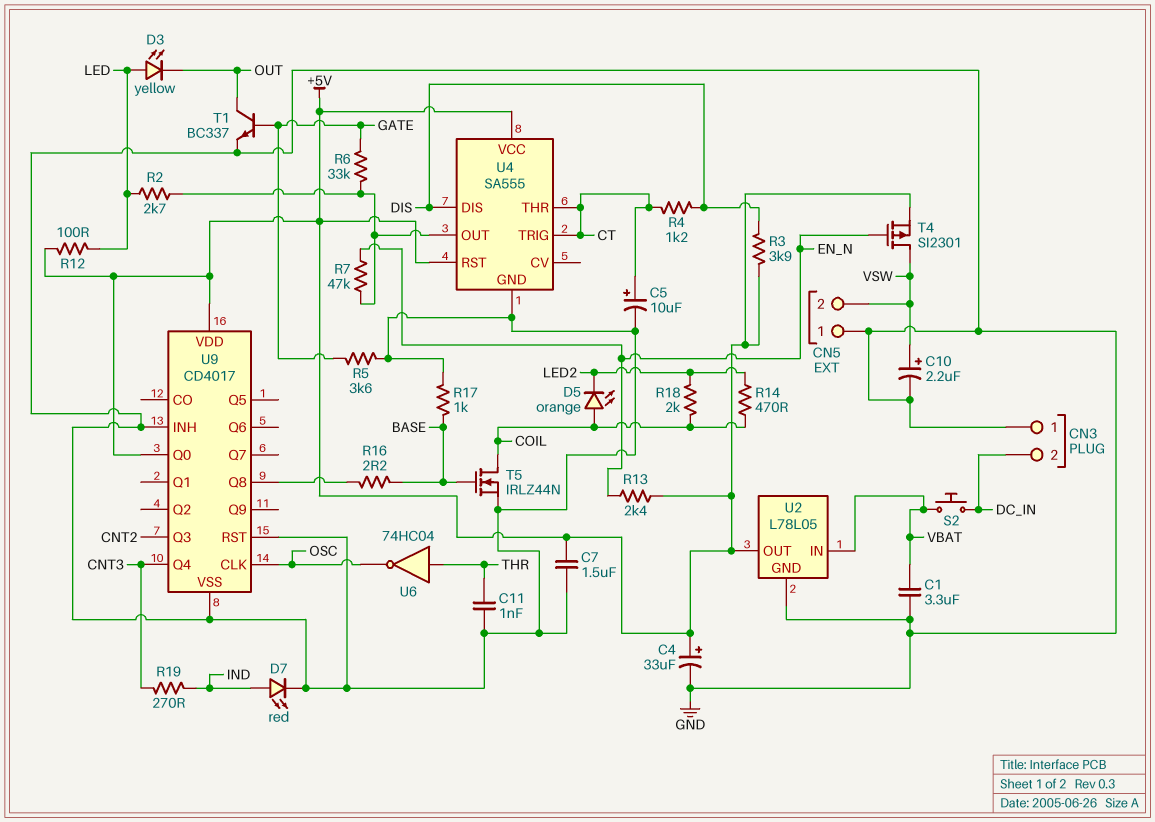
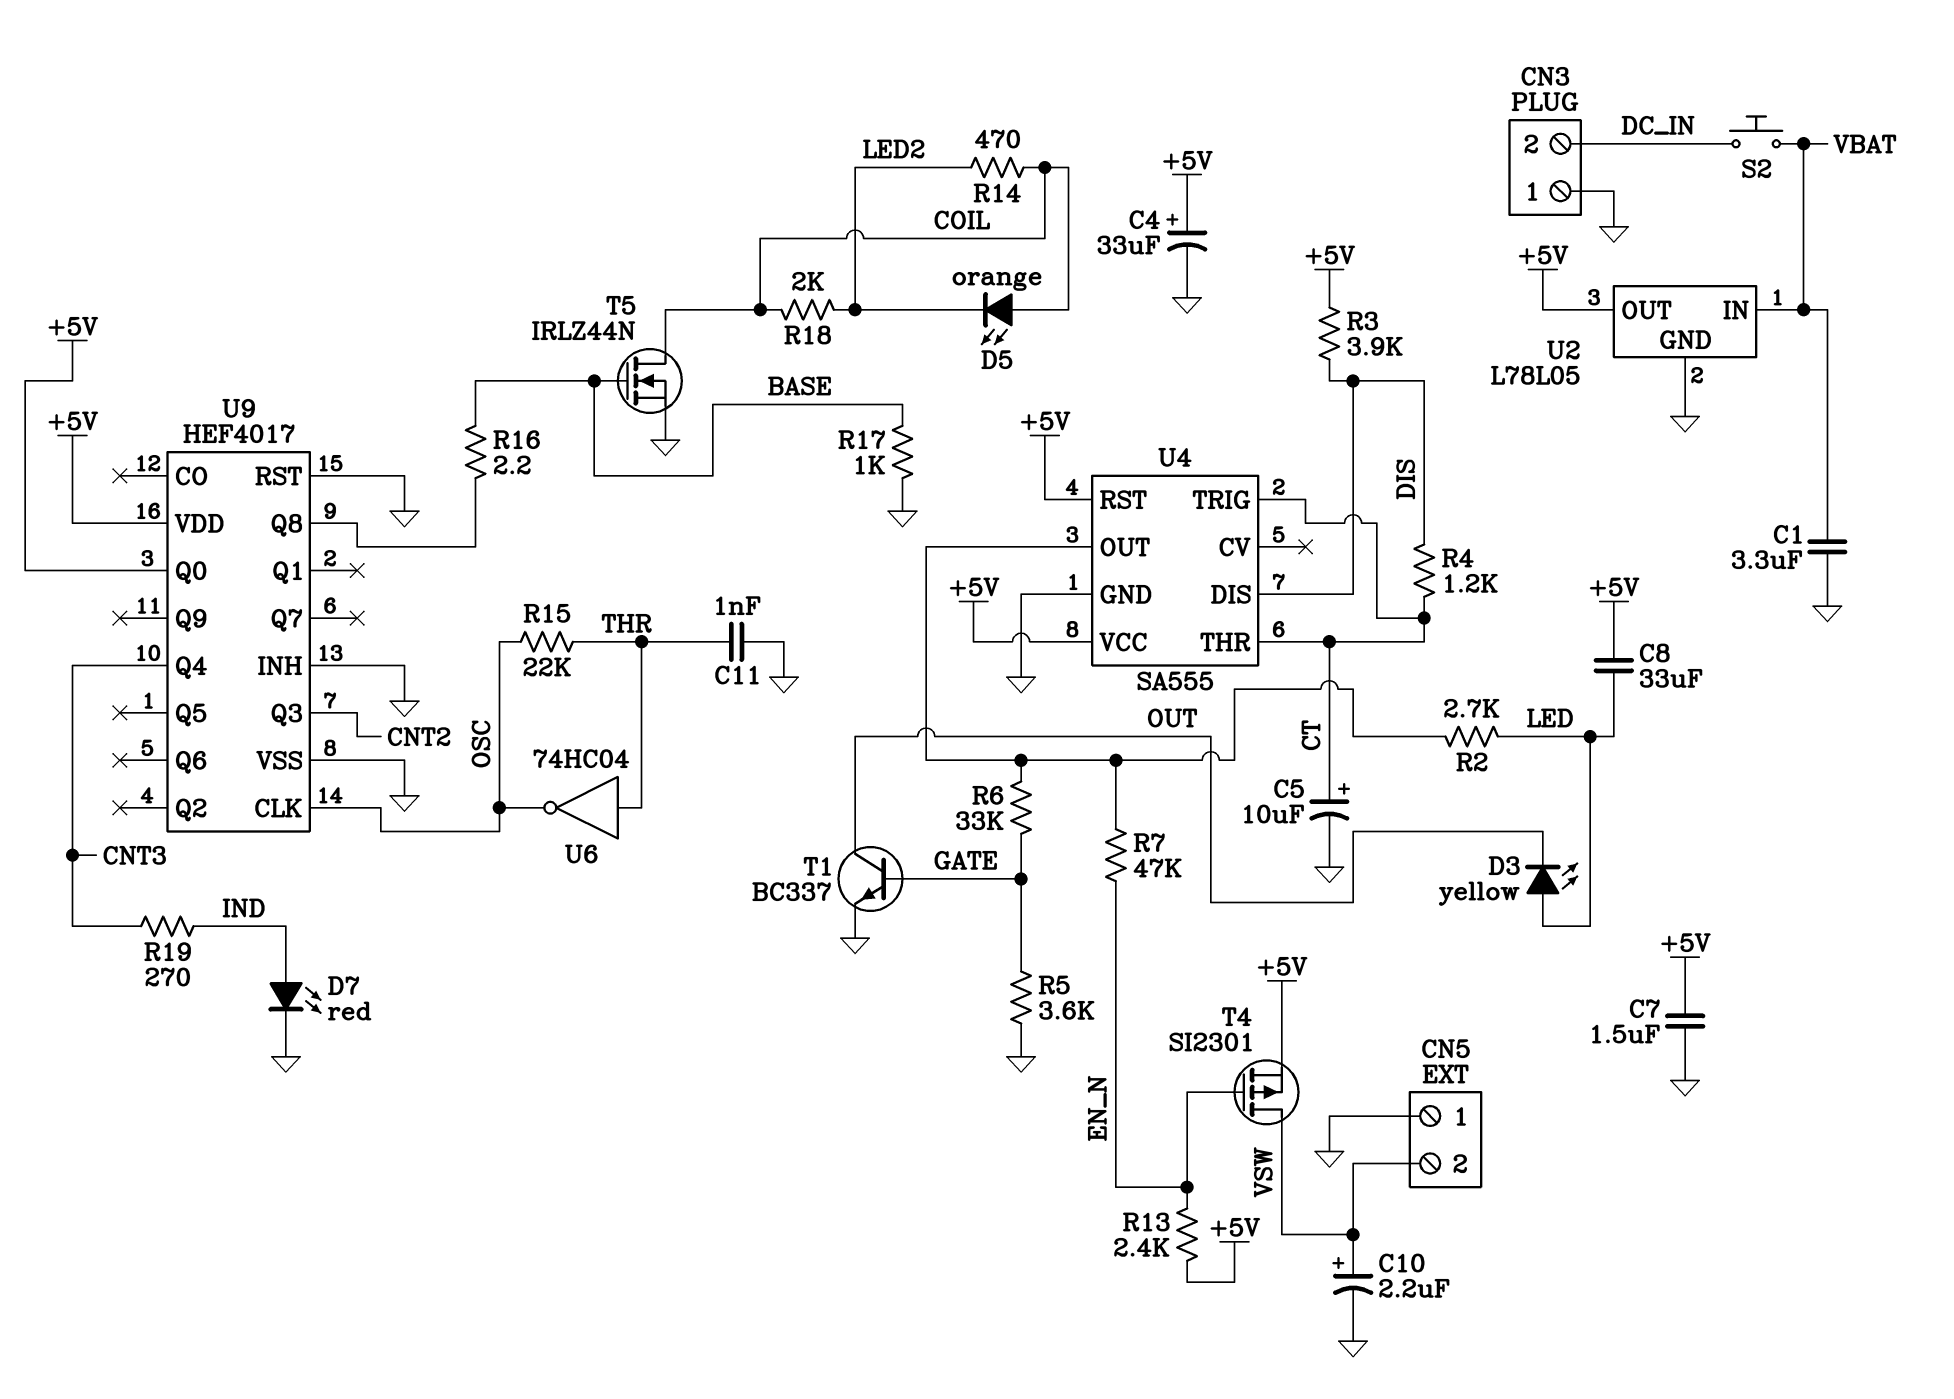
C8: none -> 33uF (+5V, LED)
R12: 100 (+5V, LED) -> none
R15: none -> 22k (OSC, THR)
U9: CD4017 -> HEF4017

